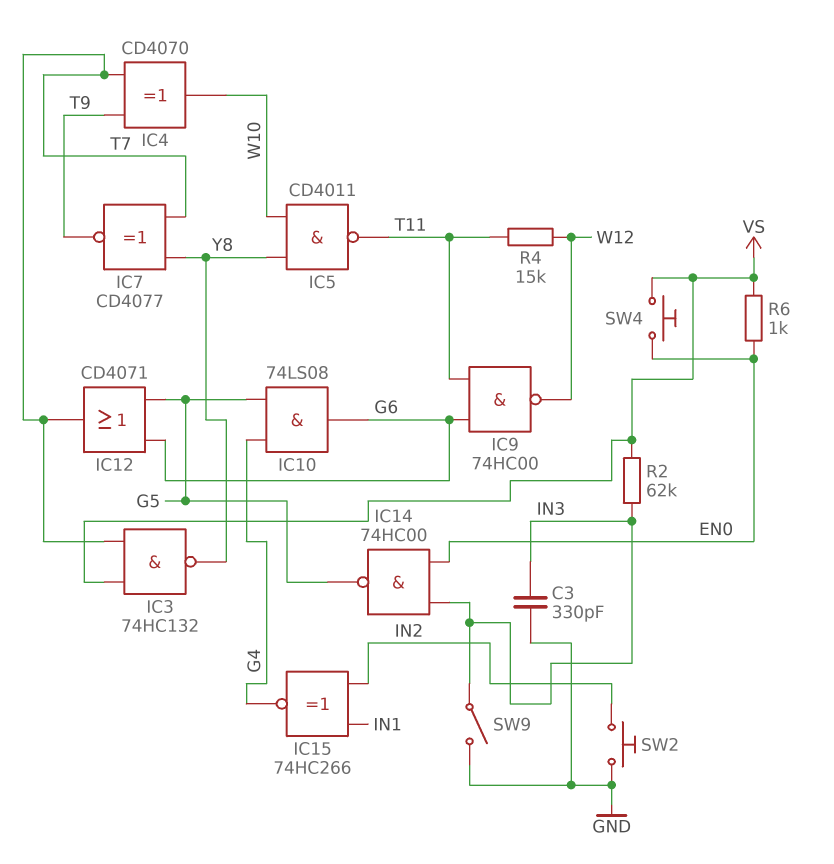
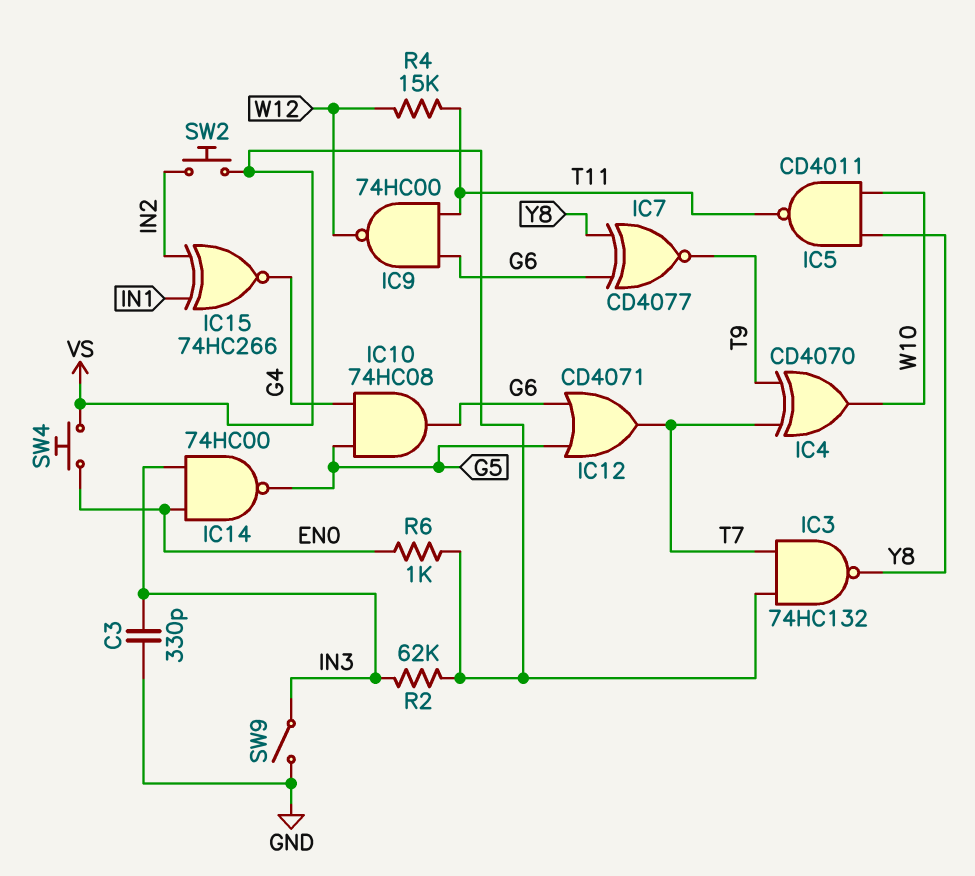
IC7: XNOR CD4077 (in T7, in Y8, out T9) -> XNOR CD4077 (in G6, in Y8, out T9)
IC10: AND 74LS08 (in G4, in G5, out G6) -> AND 74HC08 (in G4, in G5, out G6)
SW2: button (GND, IN2) -> button (IN2, VS)

